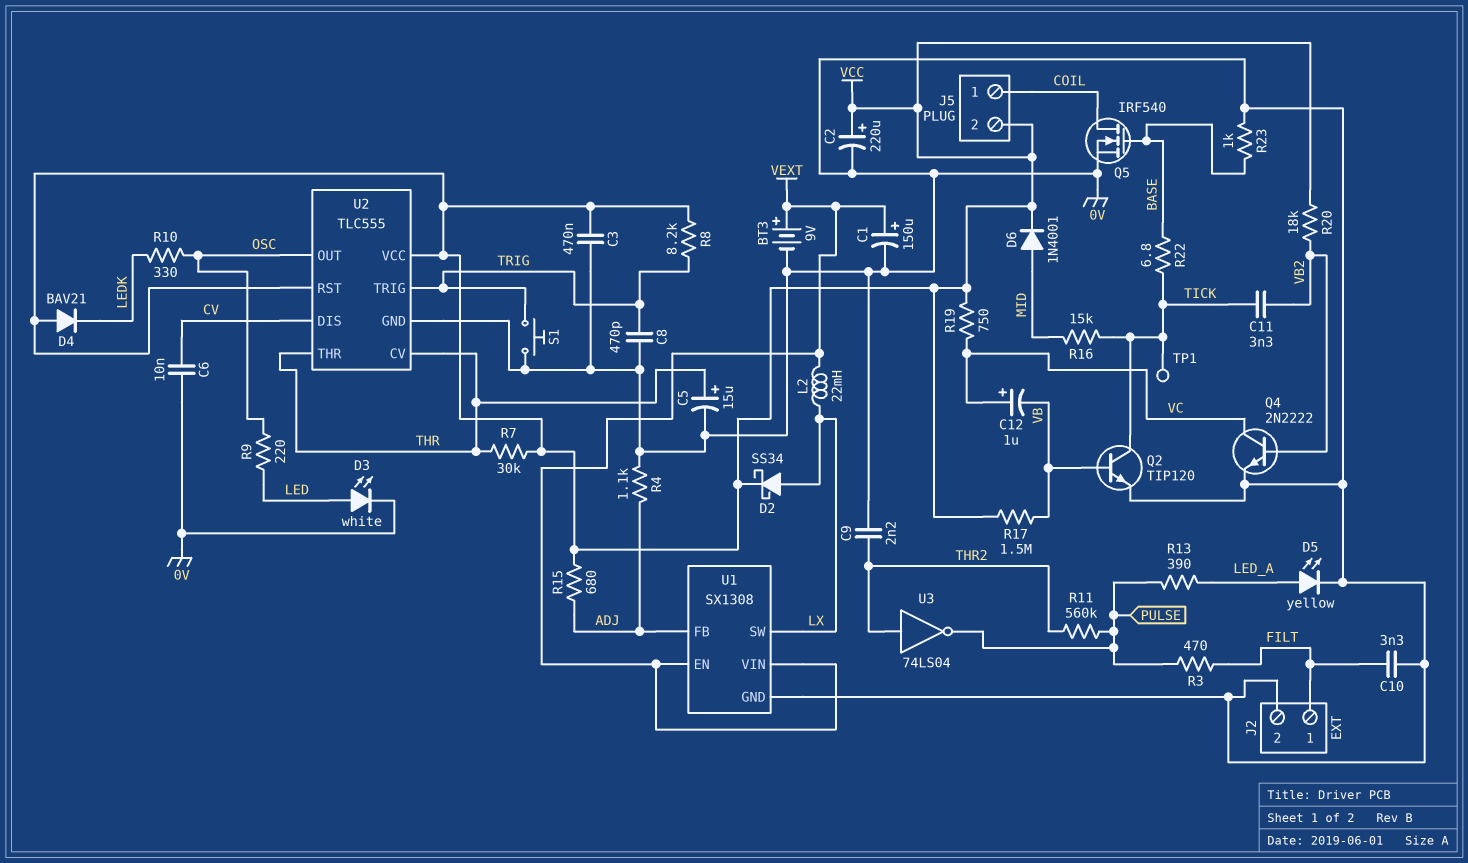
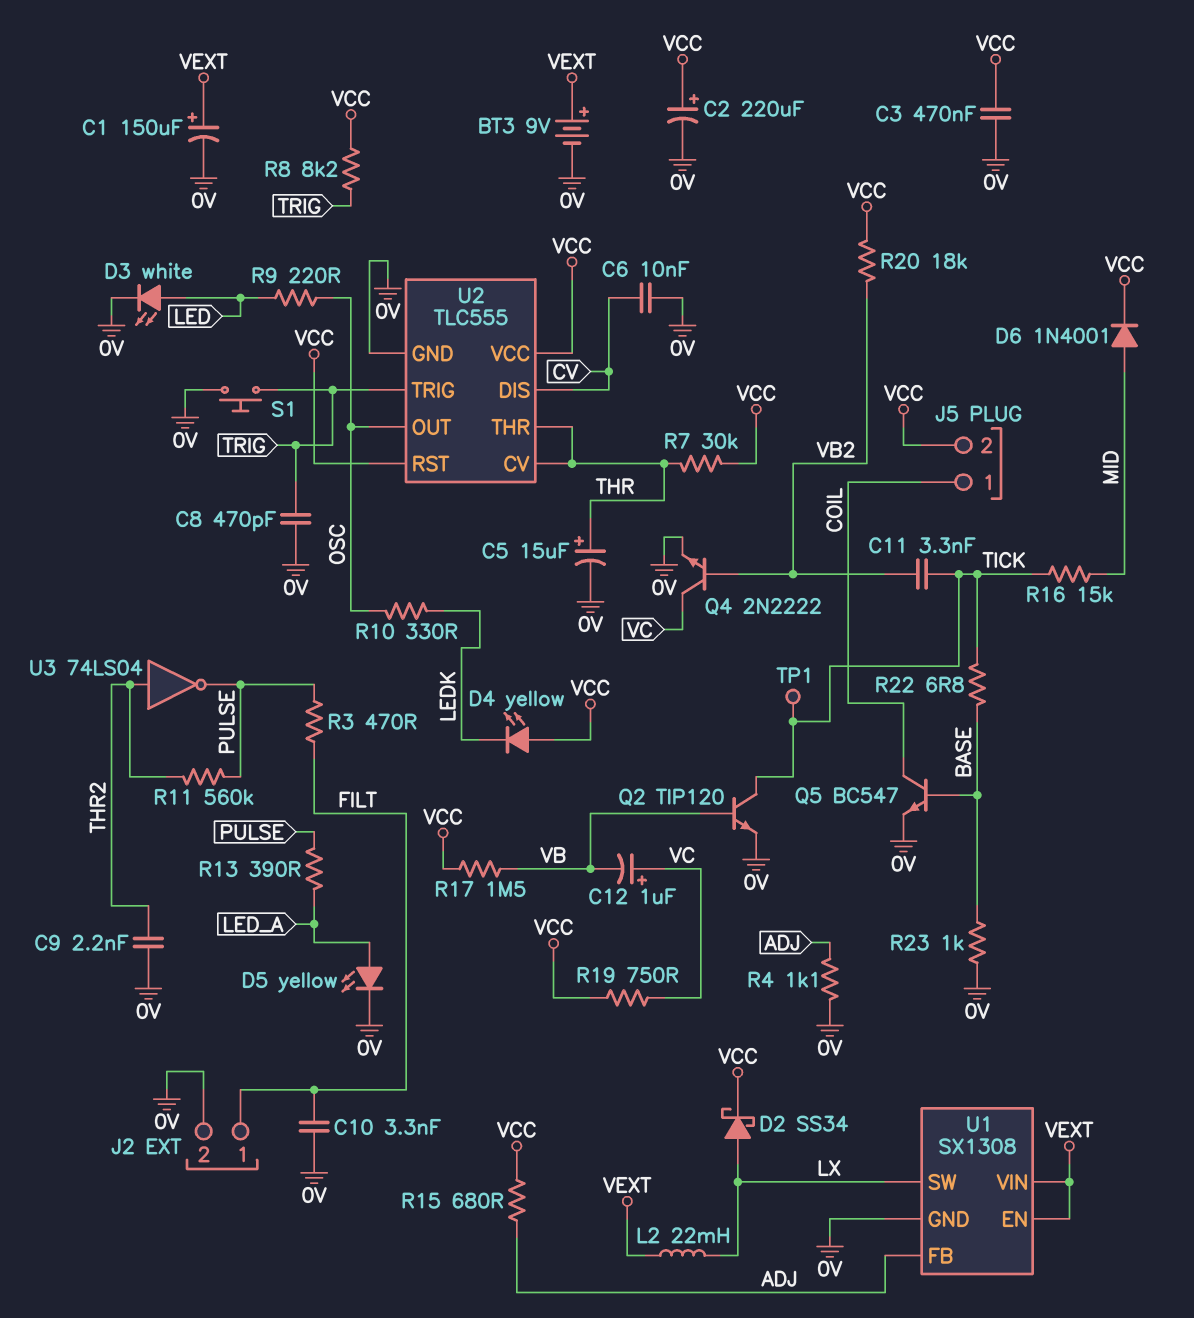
D4: diode BAV21 (A VCC, K LEDK) -> LED yellow (A VCC, K LEDK)
Q5: NMOS IRF540 (G BASE, D COIL, S 0V) -> NPN BC547 (B BASE, C COIL, E 0V)

